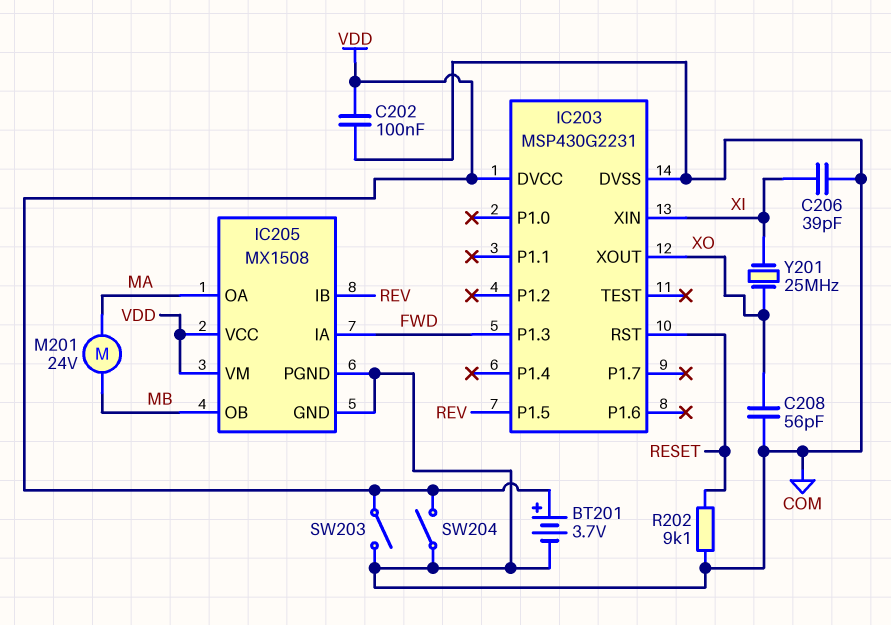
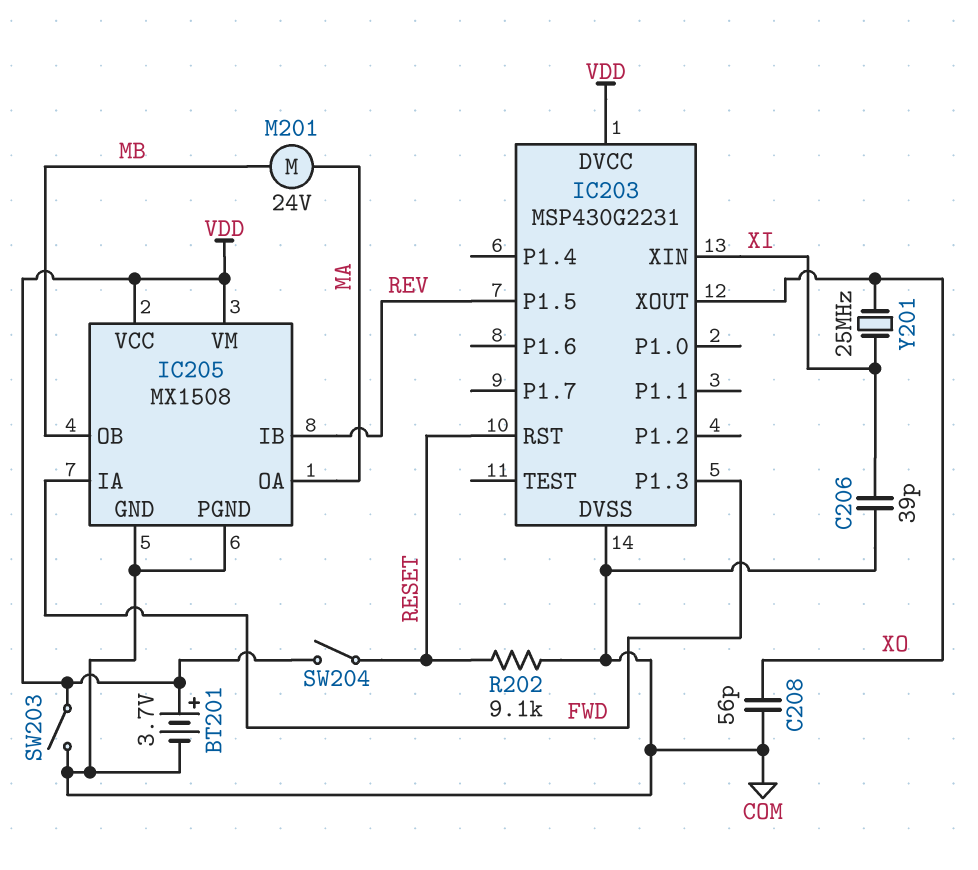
C202: 100nF (COM, VDD) -> none
SW204: switch (COM, VDD) -> switch (RESET, VDD)

